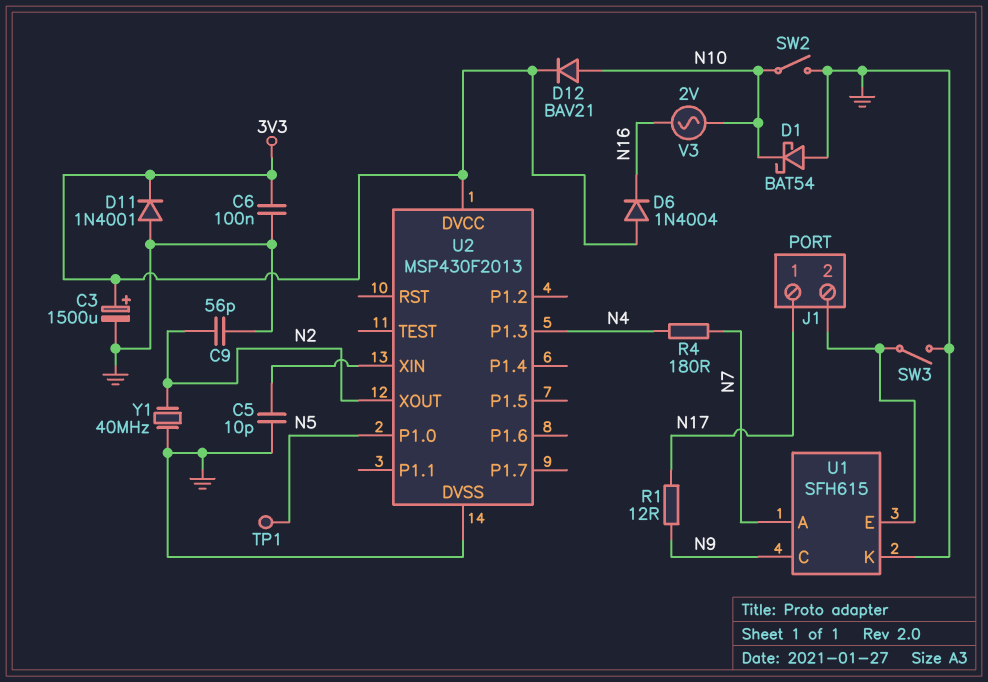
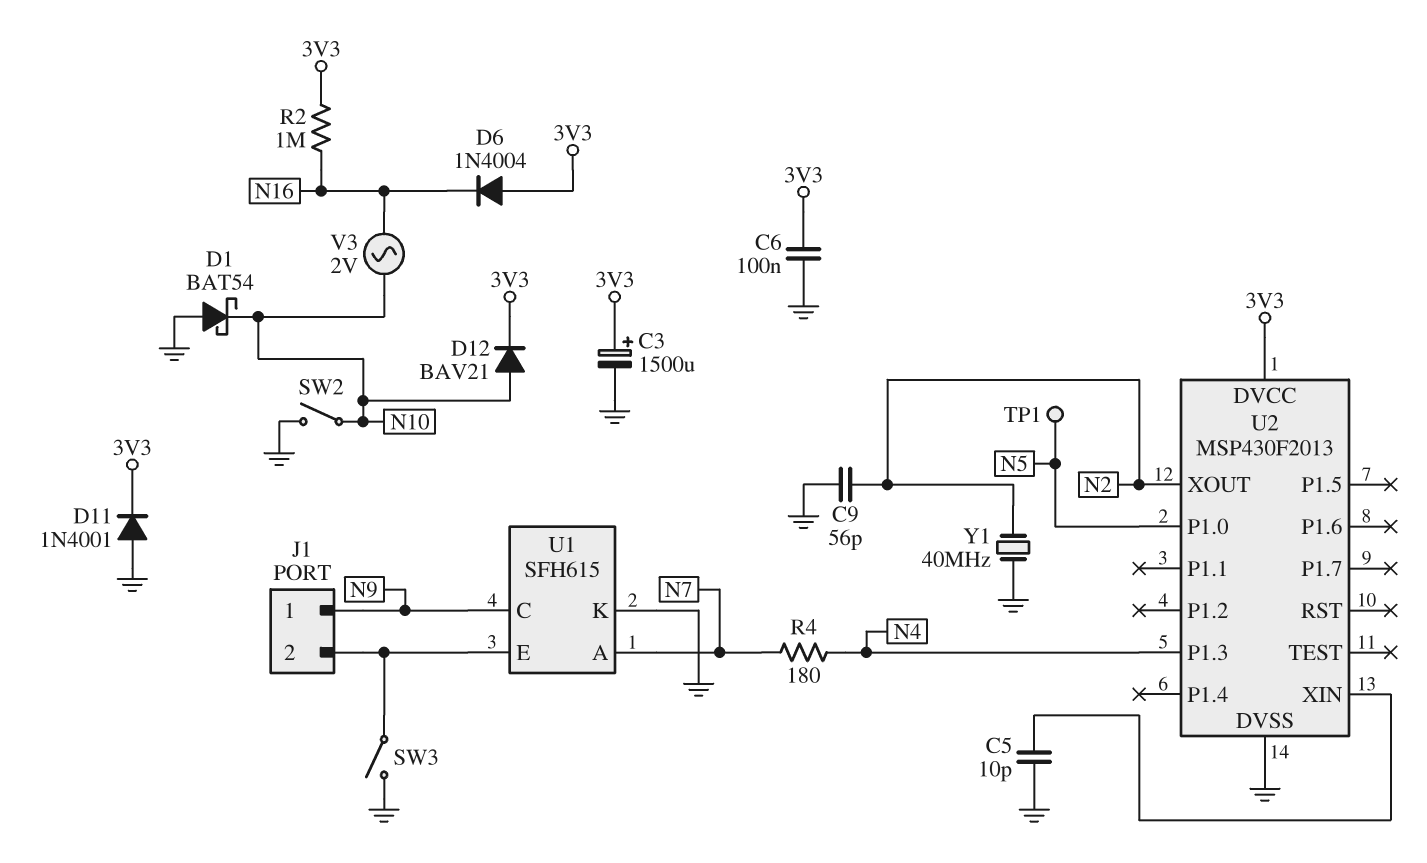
J1 pin 1: N17 -> N9
R1: 12 (N9, N17) -> none
R2: none -> 1M (3V3, N16)

